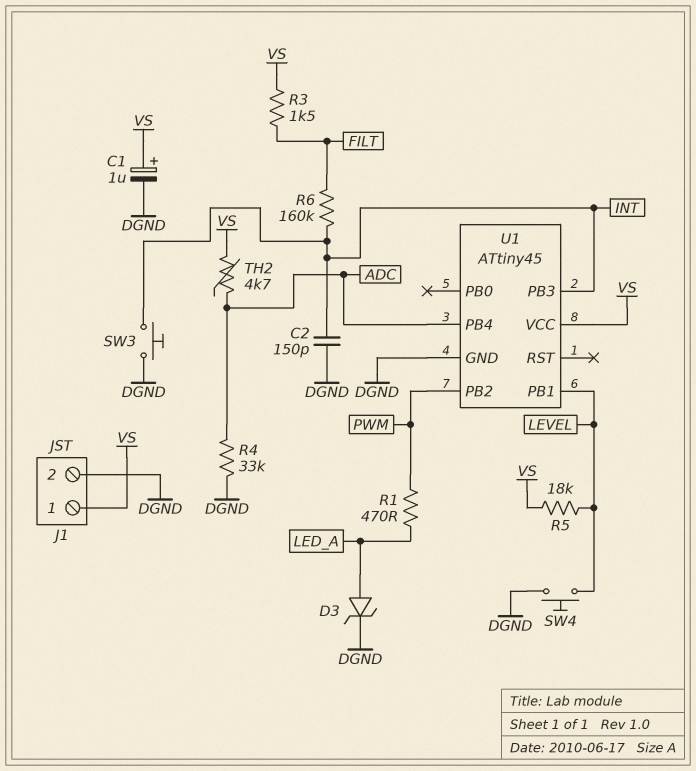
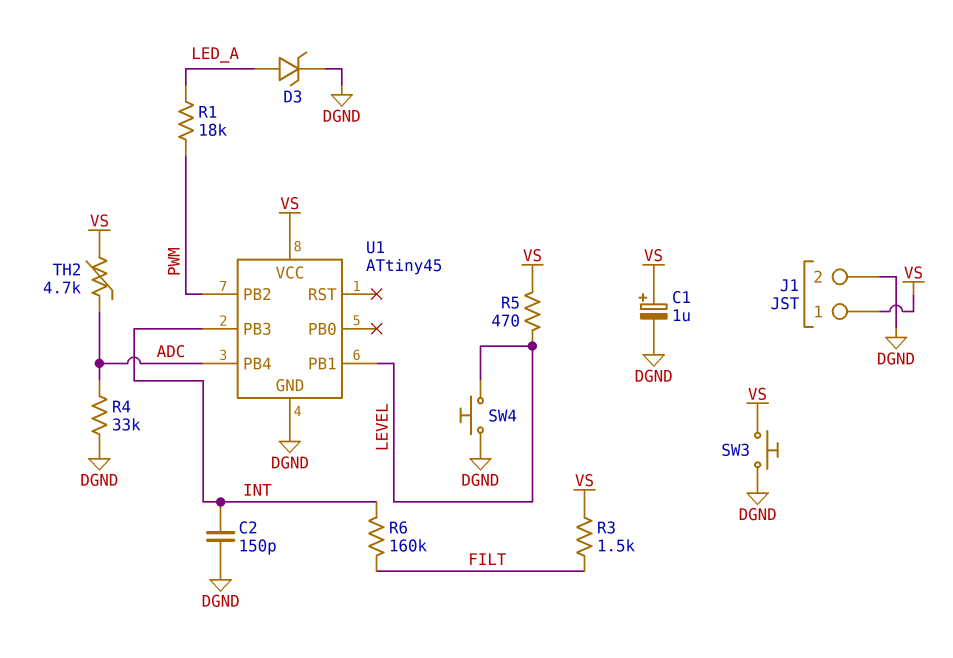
R1: 470 (LED_A, PWM) -> 18k (LED_A, PWM)
R5: 18k (LEVEL, VS) -> 470 (LEVEL, VS)
SW3: button (DGND, INT) -> button (DGND, VS)

